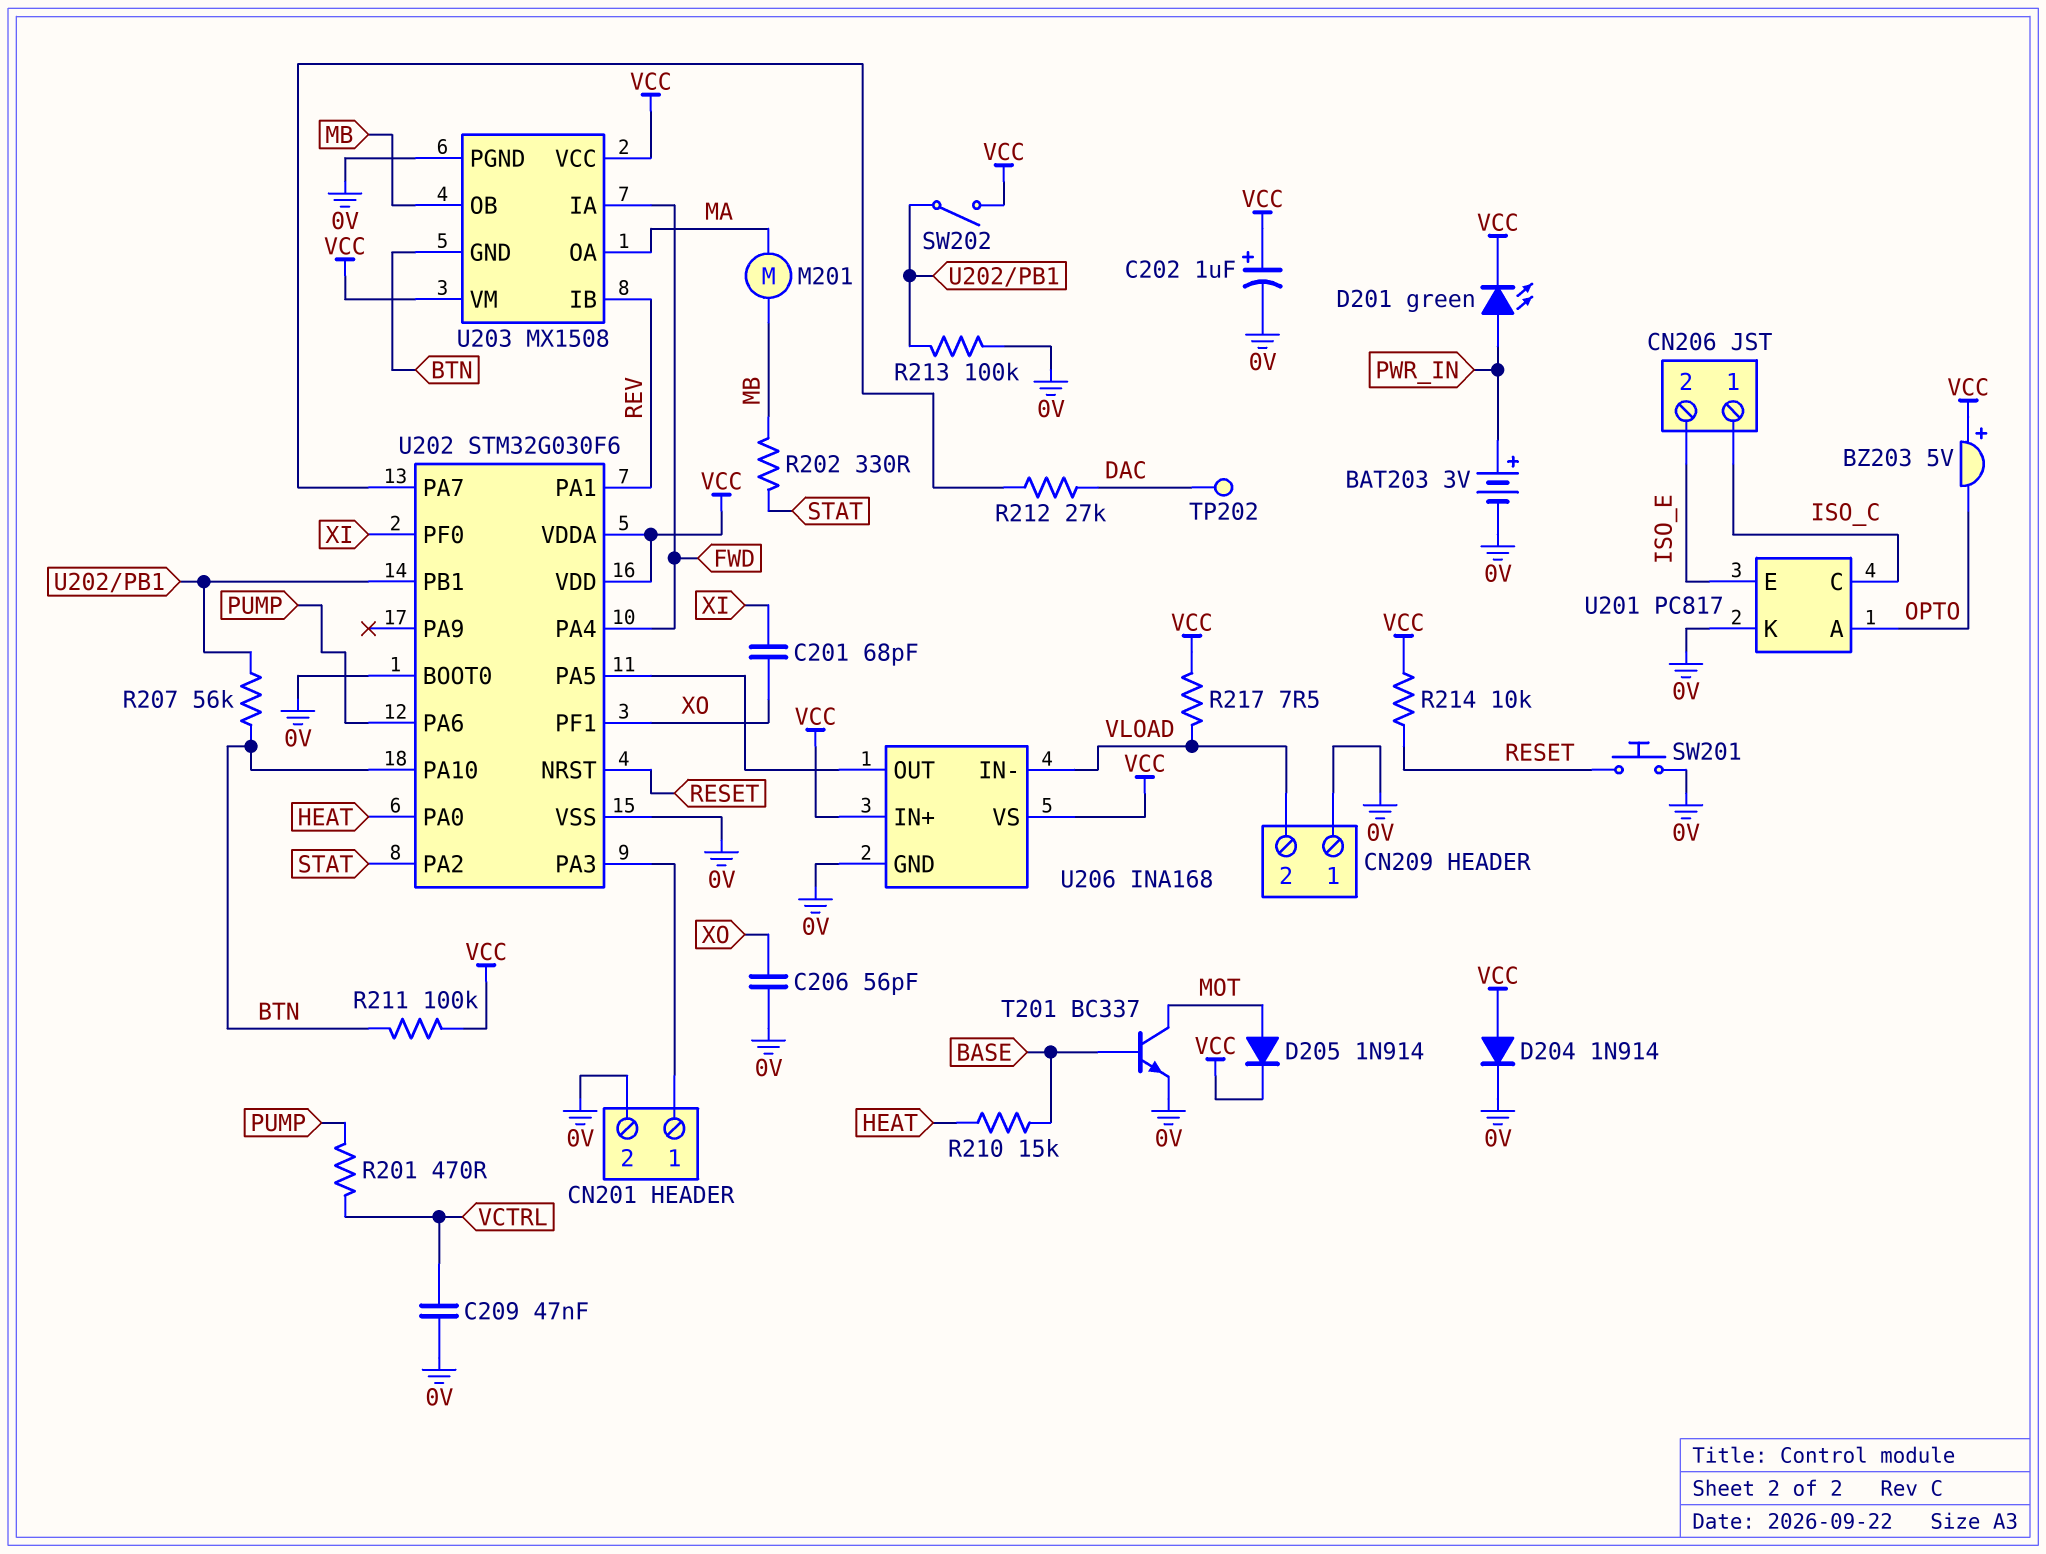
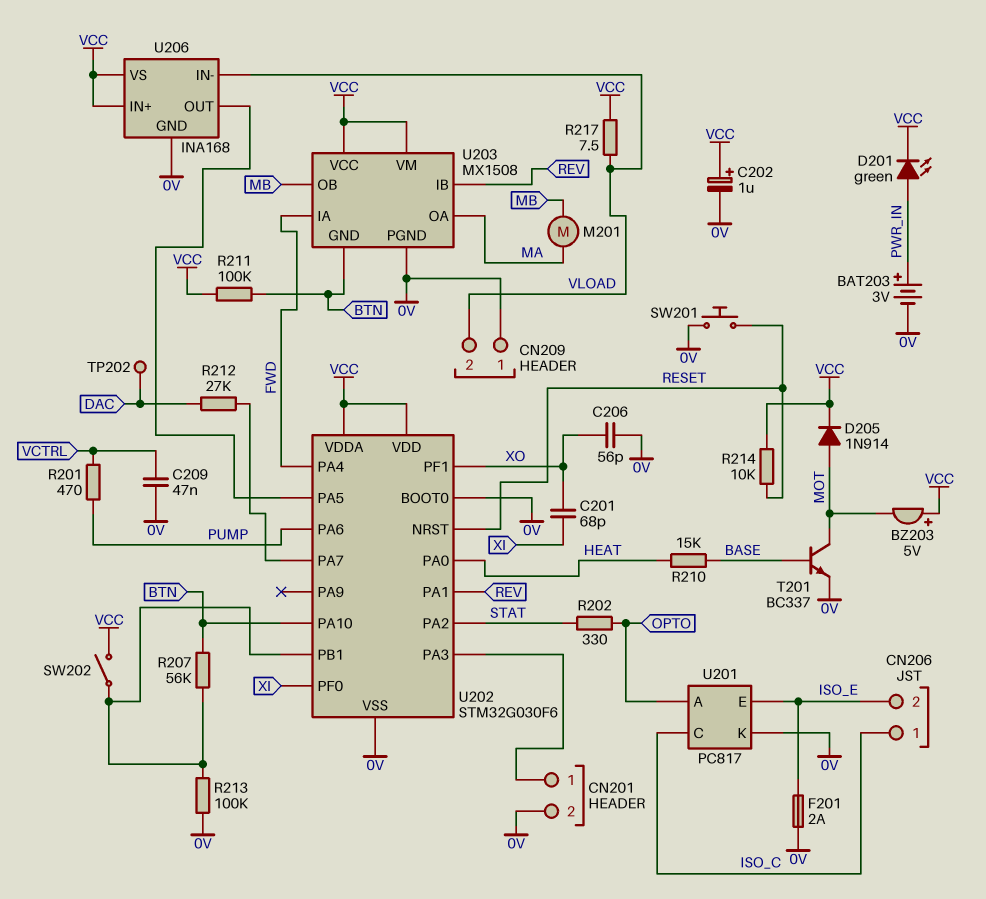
BZ203: buzzer 5V (plus VCC, minus OPTO) -> buzzer 5V (plus VCC, minus MOT)
D204: diode 1N914 (A VCC, K 0V) -> none
F201: none -> 2A (0V, ISO_E)
R202: 330 (MB, STAT) -> 330 (OPTO, STAT)

